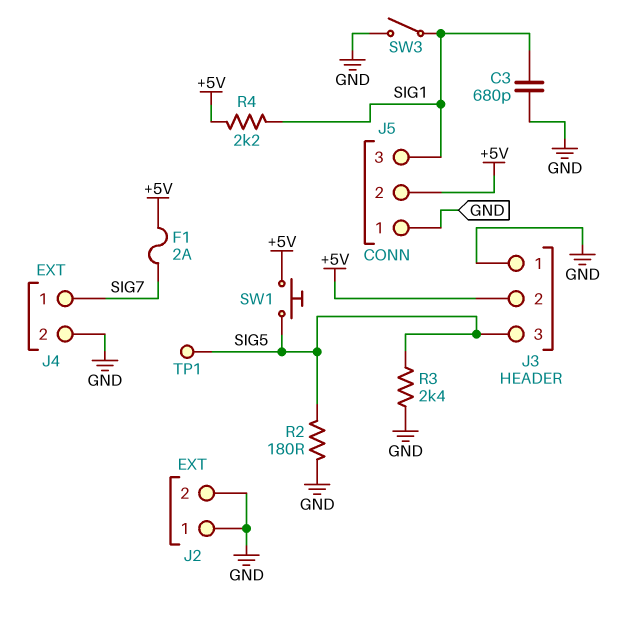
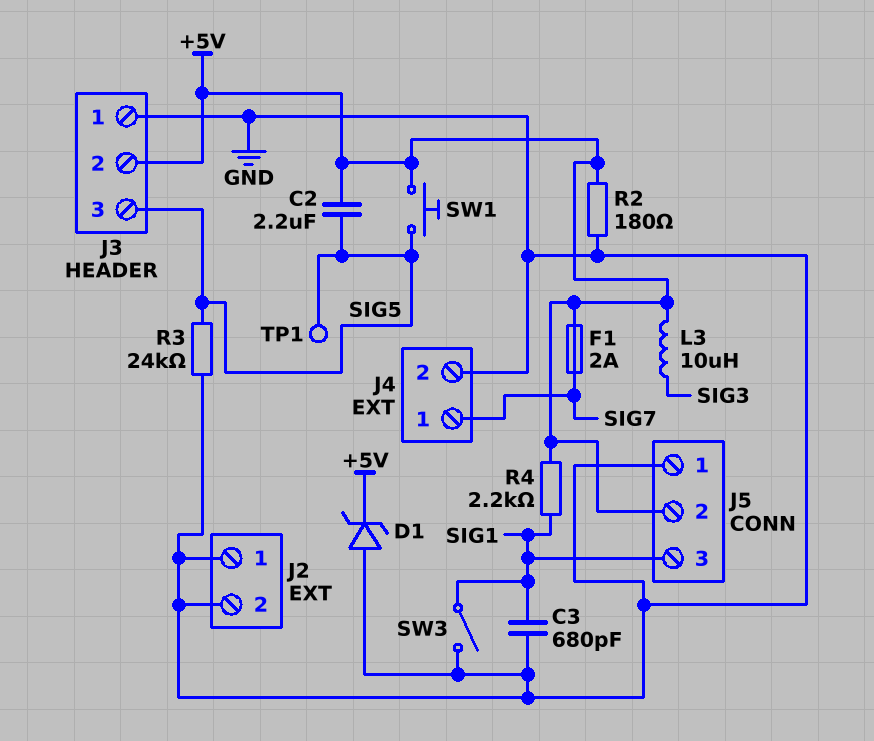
C2: none -> 2.2uF (+5V, SIG5)
D1: none -> zener (A GND, K +5V)
L3: none -> 10uH (+5V, SIG3)
R2: 180 (GND, SIG5) -> 180 (+5V, GND)
R3: 2.4k (GND, SIG5) -> 24k (GND, SIG5)

